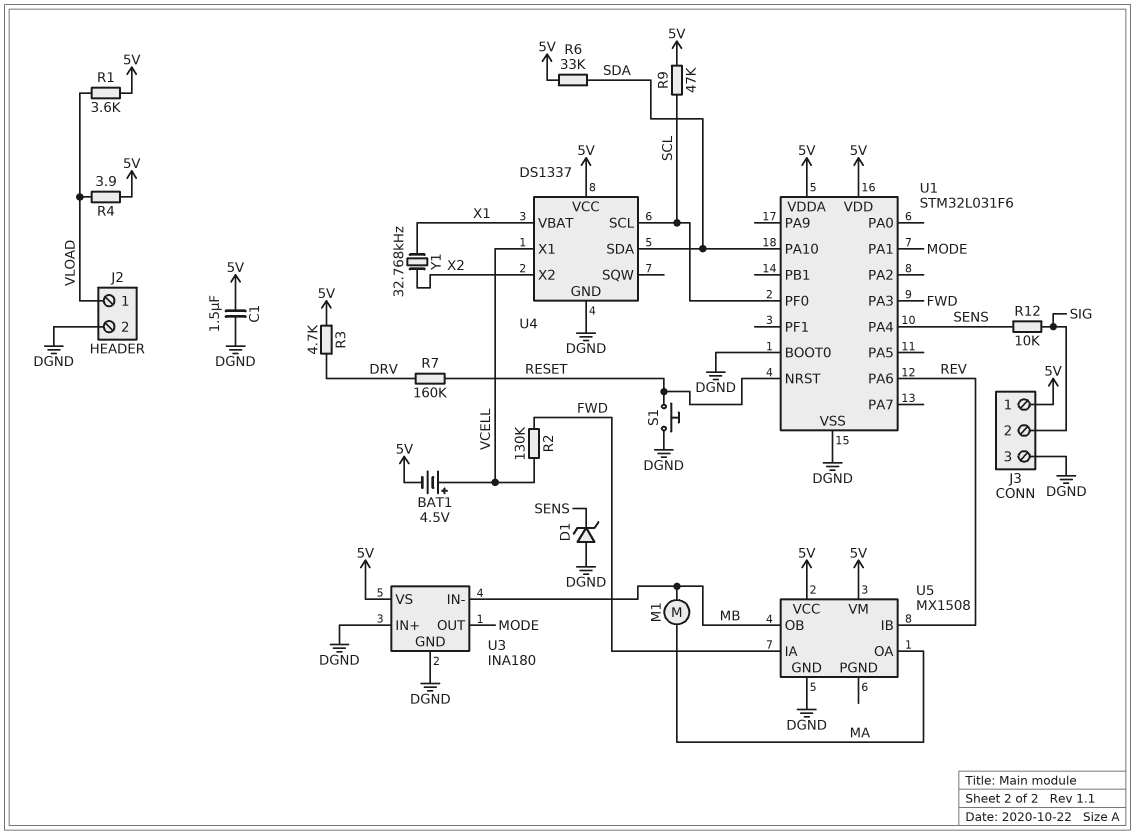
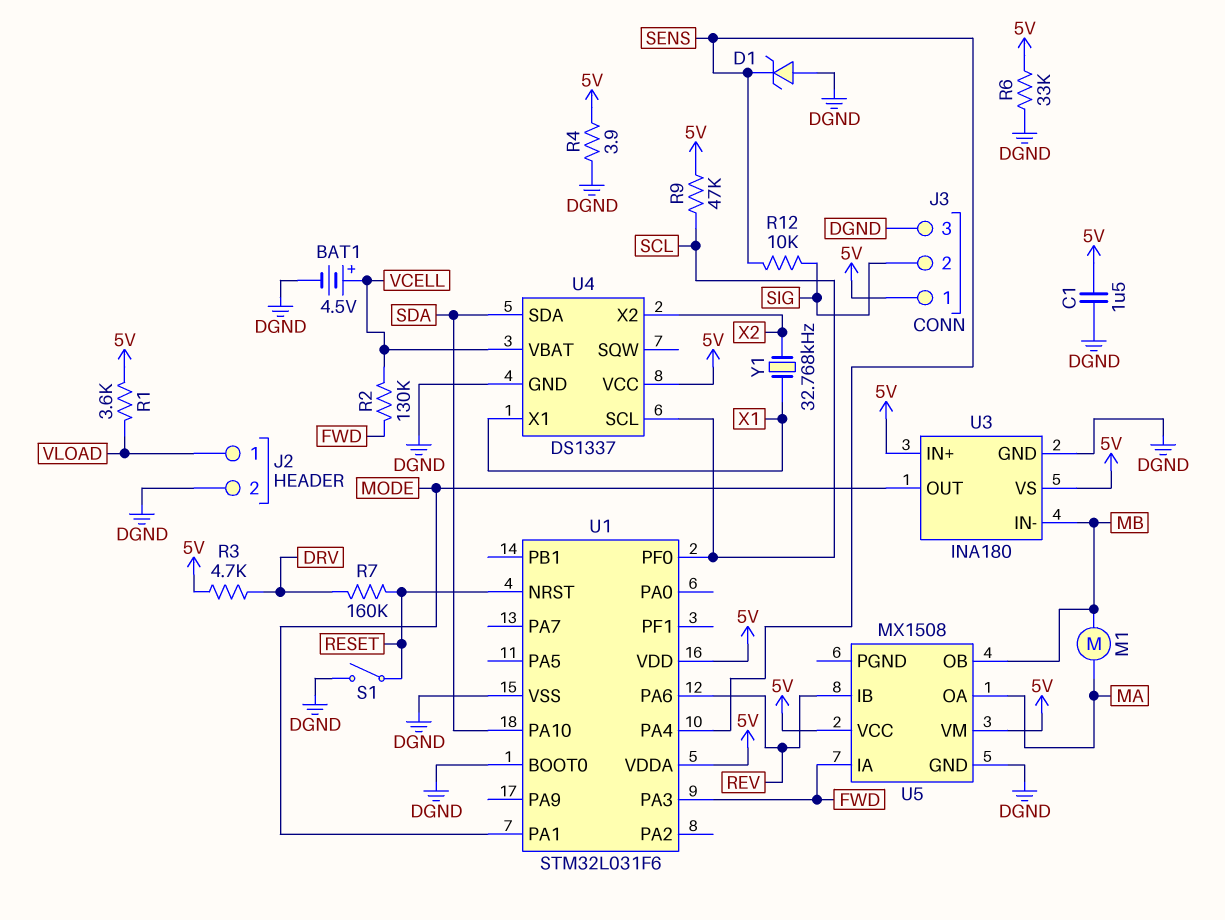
BAT1: 4.5V (plus VCELL, minus 5V) -> 4.5V (plus VCELL, minus DGND)
R4: 3.9 (5V, VLOAD) -> 3.9 (5V, DGND)
R6: 33k (5V, SDA) -> 33k (5V, DGND)
S1: button (DGND, RESET) -> switch (DGND, RESET)
U3 pin IN+: DGND -> 5V
U4 pin VBAT: X1 -> VCELL
U4 pin X1: VCELL -> X1

